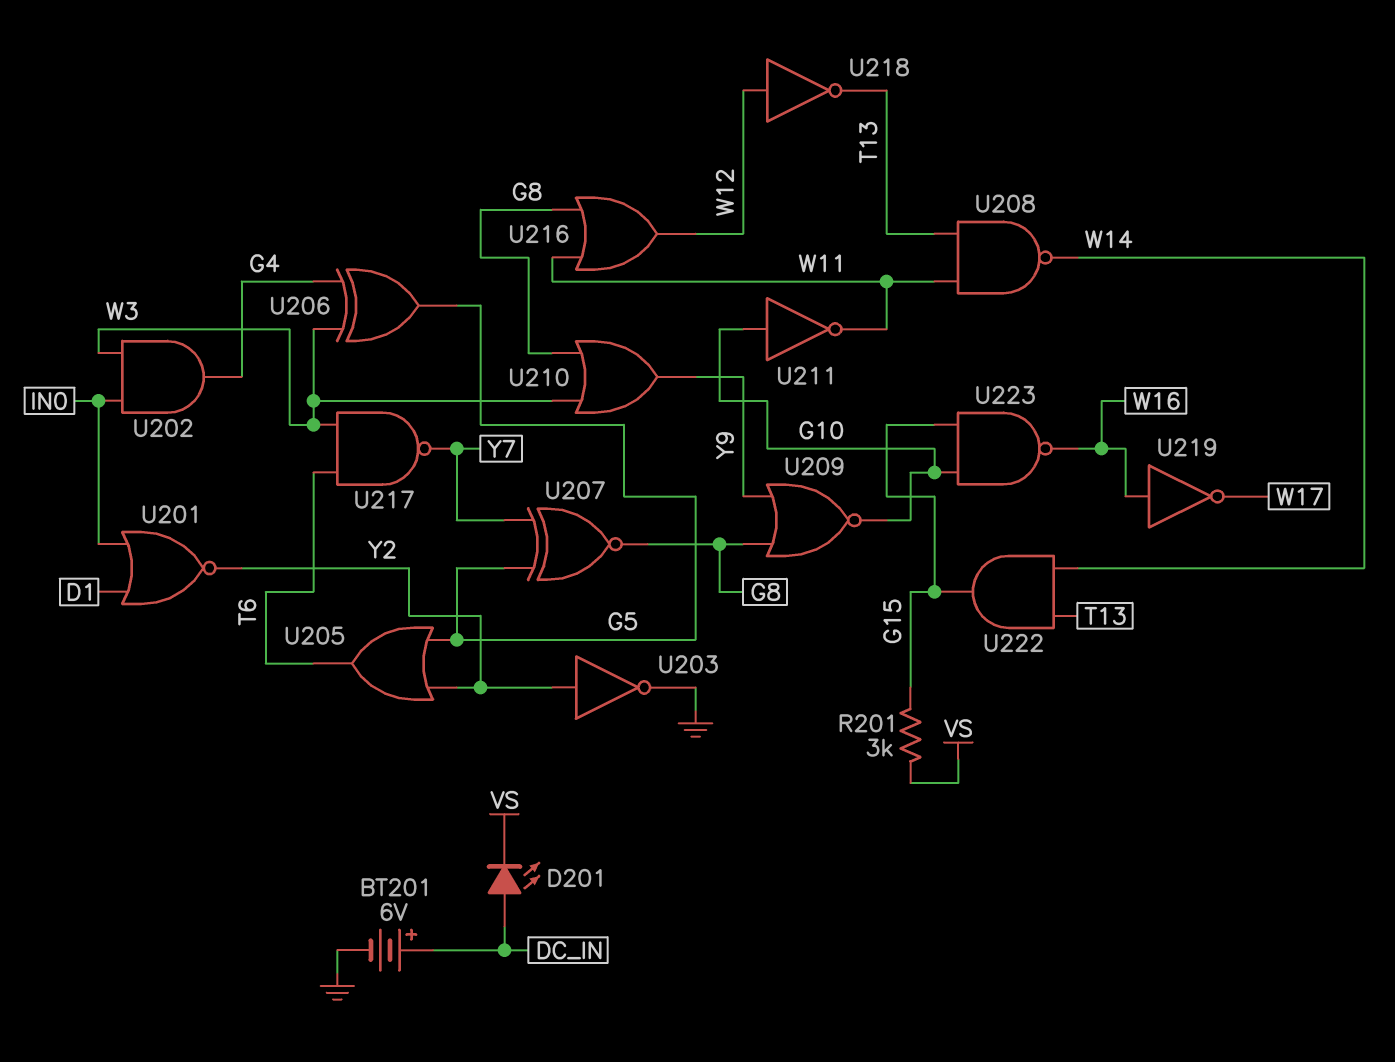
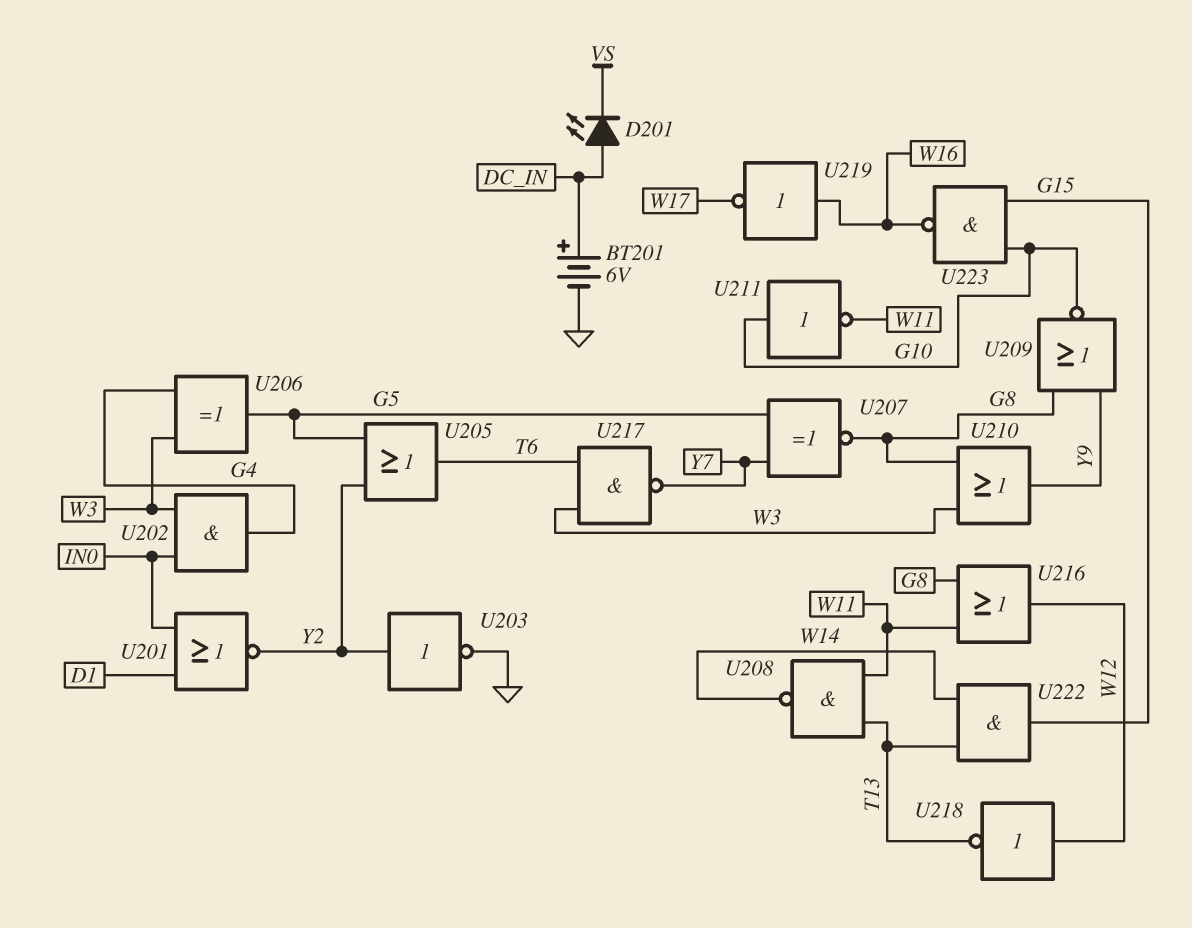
R201: 3k (G15, VS) -> none

